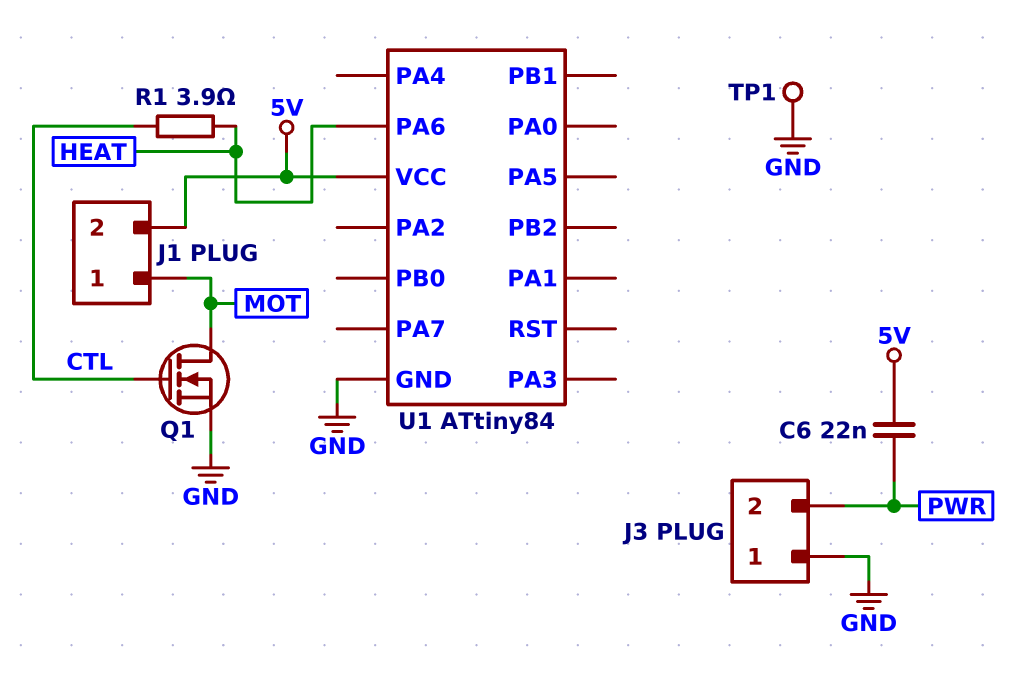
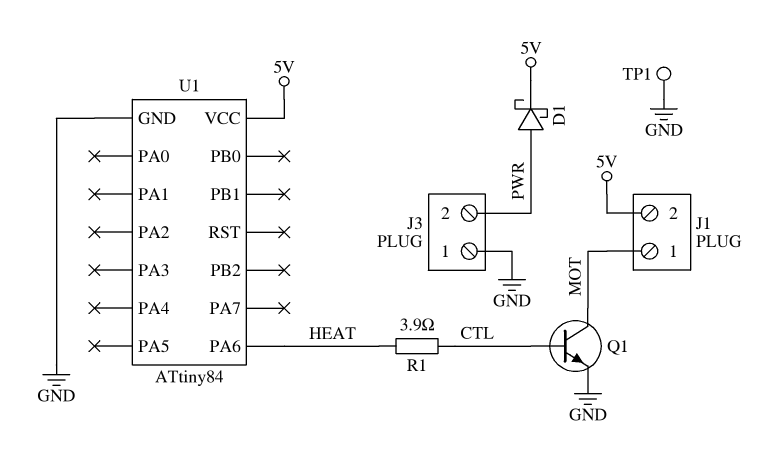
C6: 22nF (5V, PWR) -> none
D1: none -> schottky (A PWR, K 5V)
Q1: NMOS (G CTL, D MOT, S GND) -> NPN (B CTL, C MOT, E GND)

